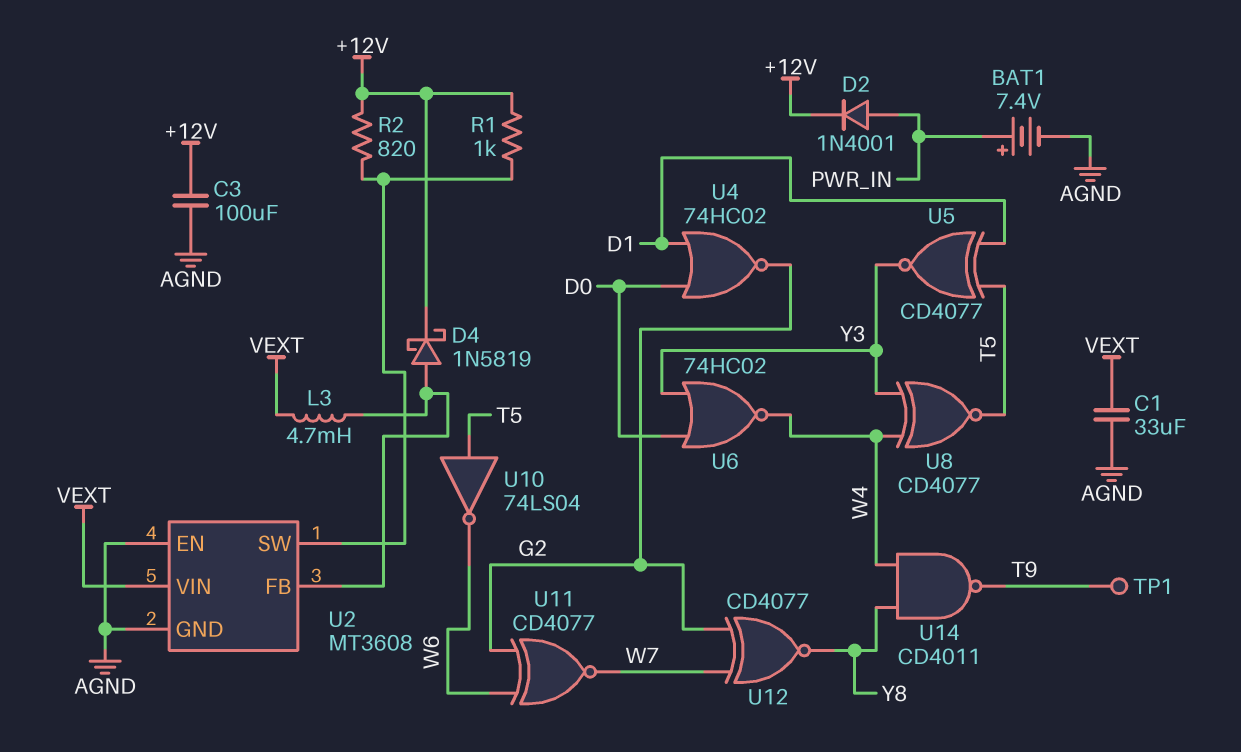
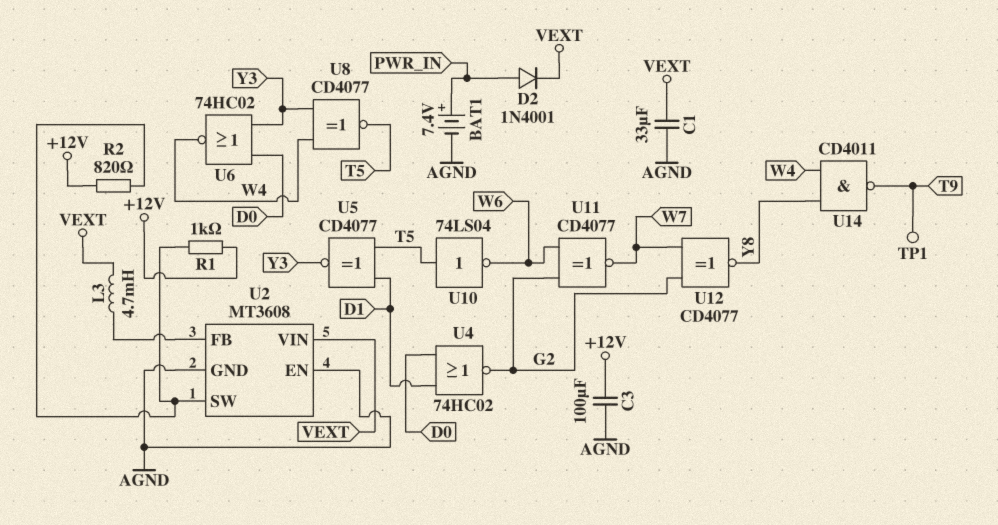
D2: diode 1N4001 (A PWR_IN, K +12V) -> diode 1N4001 (A PWR_IN, K VEXT)
D4: schottky 1N5819 (A U2/FB, K +12V) -> none

